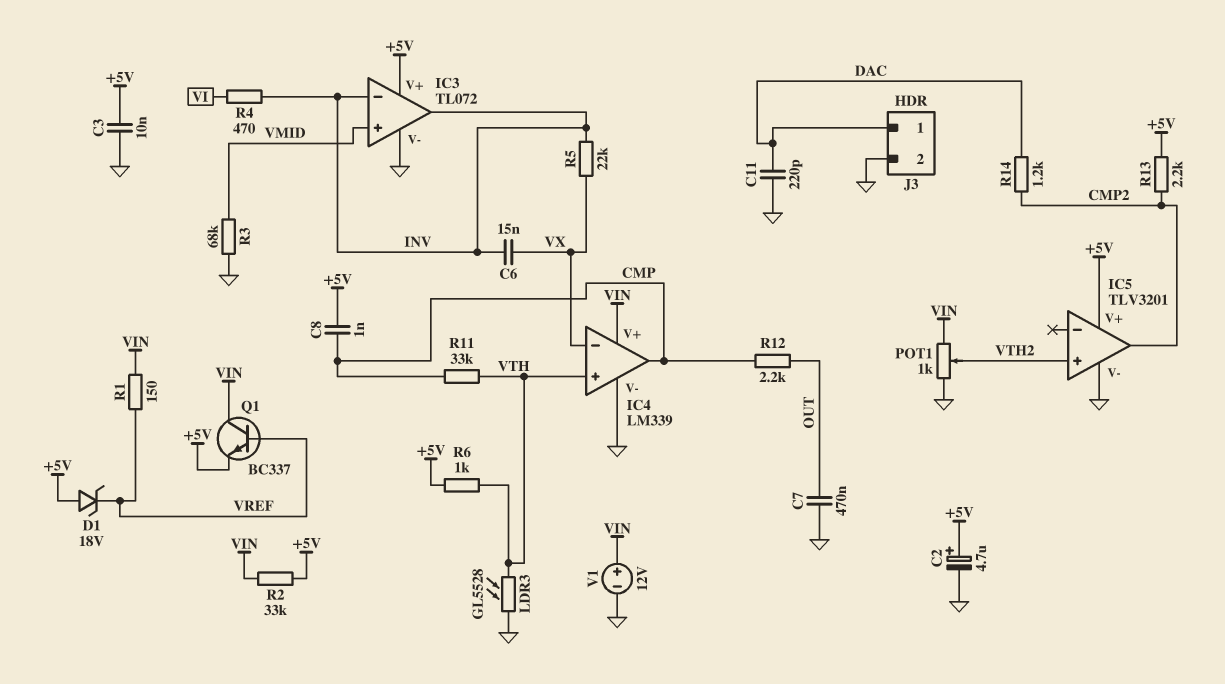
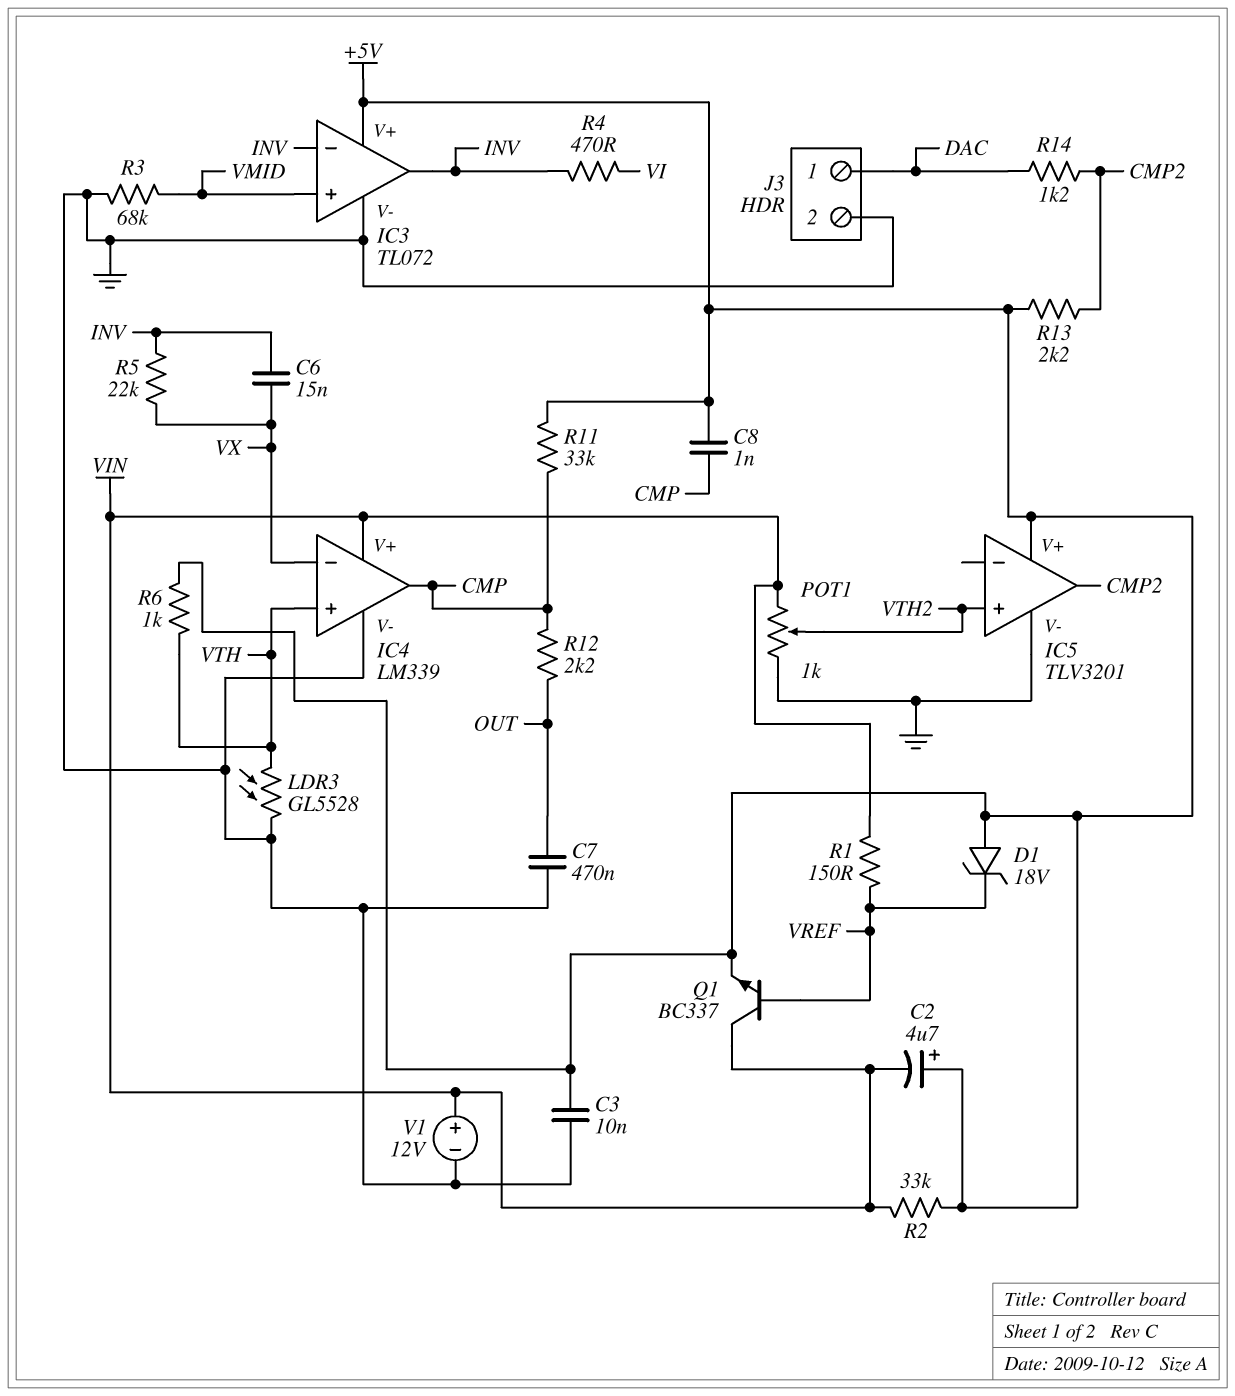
C2: 4.7uF (plus +5V, minus GND) -> 4.7uF (plus +5V, minus VIN)
C11: 220pF (DAC, GND) -> none
R11: 33k (CMP, VTH) -> 33k (+5V, CMP)

